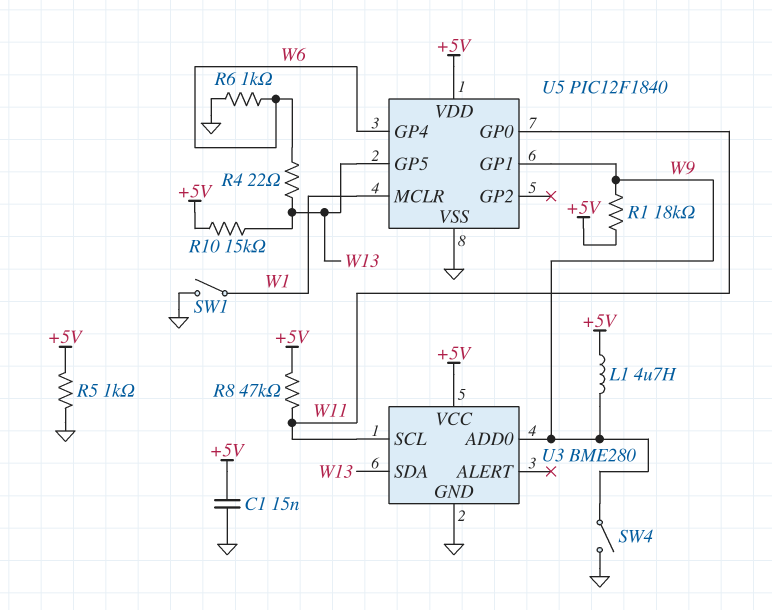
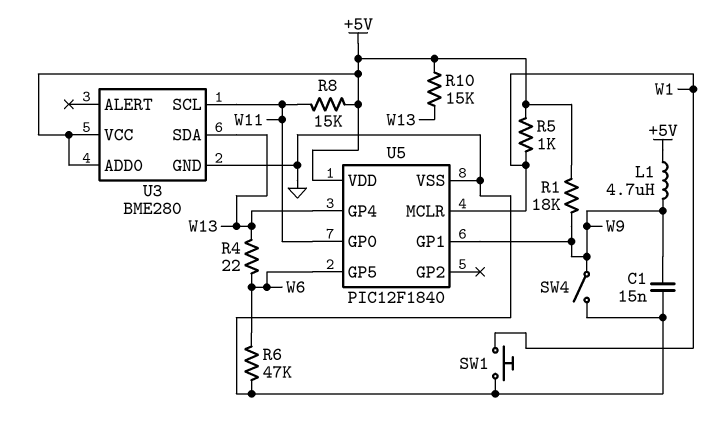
C1: 15nF (+5V, GND) -> 15nF (GND, W9)
R5: 1k (+5V, GND) -> 1k (+5V, W1)
R6: 1k (GND, W6) -> 47k (GND, W6)
R8: 47k (+5V, W11) -> 15k (+5V, W11)
SW1: switch (GND, W1) -> button (GND, W1)
U3 pin ADD0: W9 -> +5V
U5 pin GP4: W6 -> W13
U5 pin GP5: W13 -> W6

